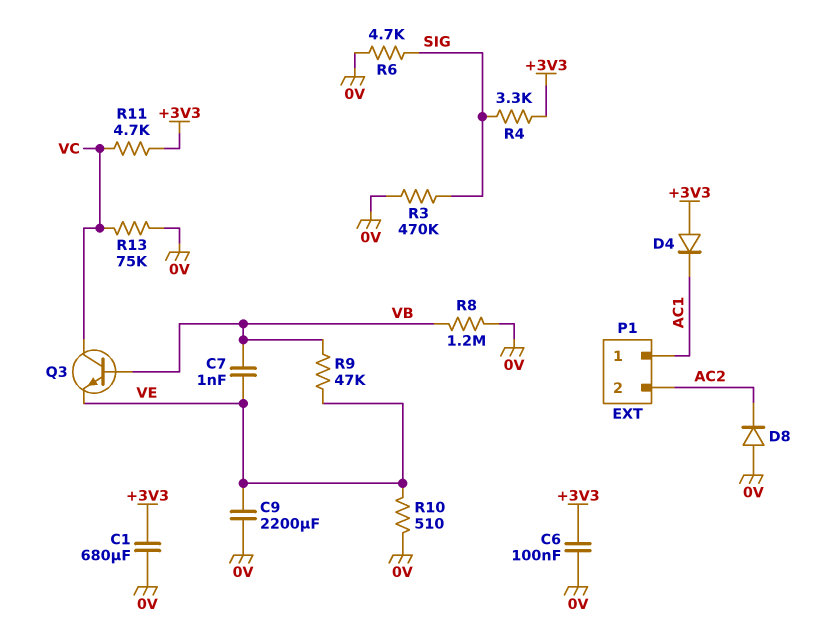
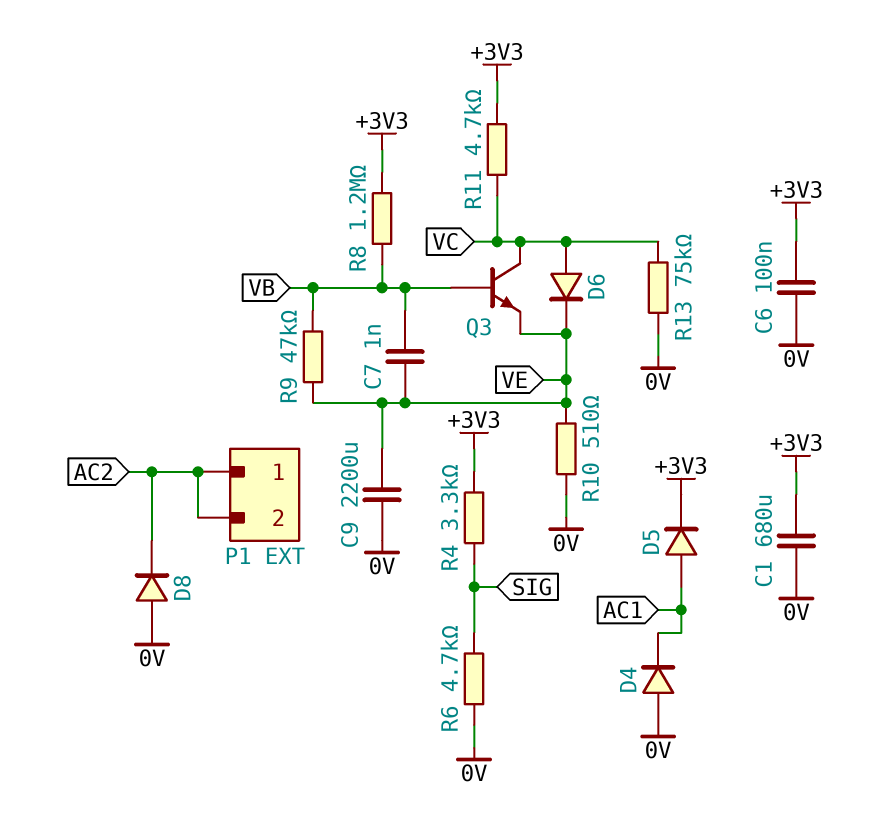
D4: diode (A +3V3, K AC1) -> diode (A 0V, K AC1)
D5: none -> diode (A AC1, K +3V3)
D6: none -> diode (A VC, K VE)
P1 pin 1: AC1 -> AC2
R3: 470k (0V, SIG) -> none
R8: 1.2M (0V, VB) -> 1.2M (+3V3, VB)

